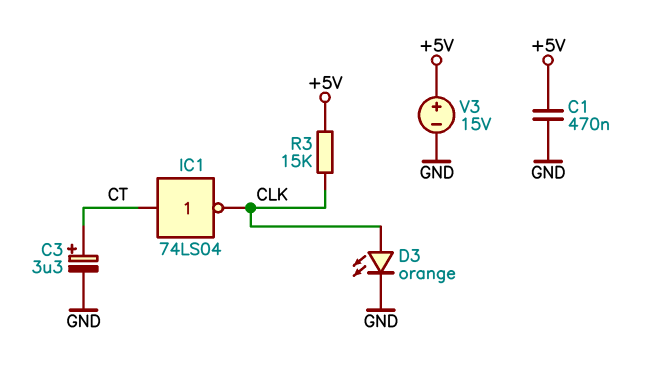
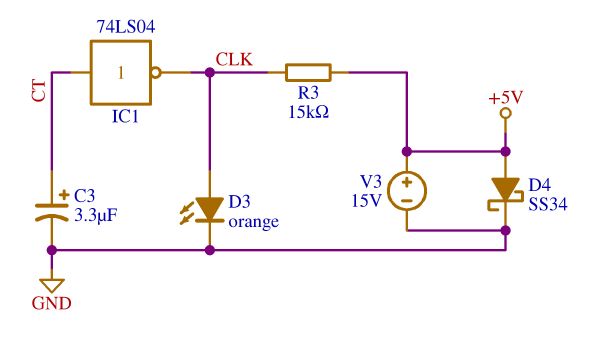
C1: 470nF (+5V, GND) -> none
D4: none -> schottky SS34 (A +5V, K GND)

